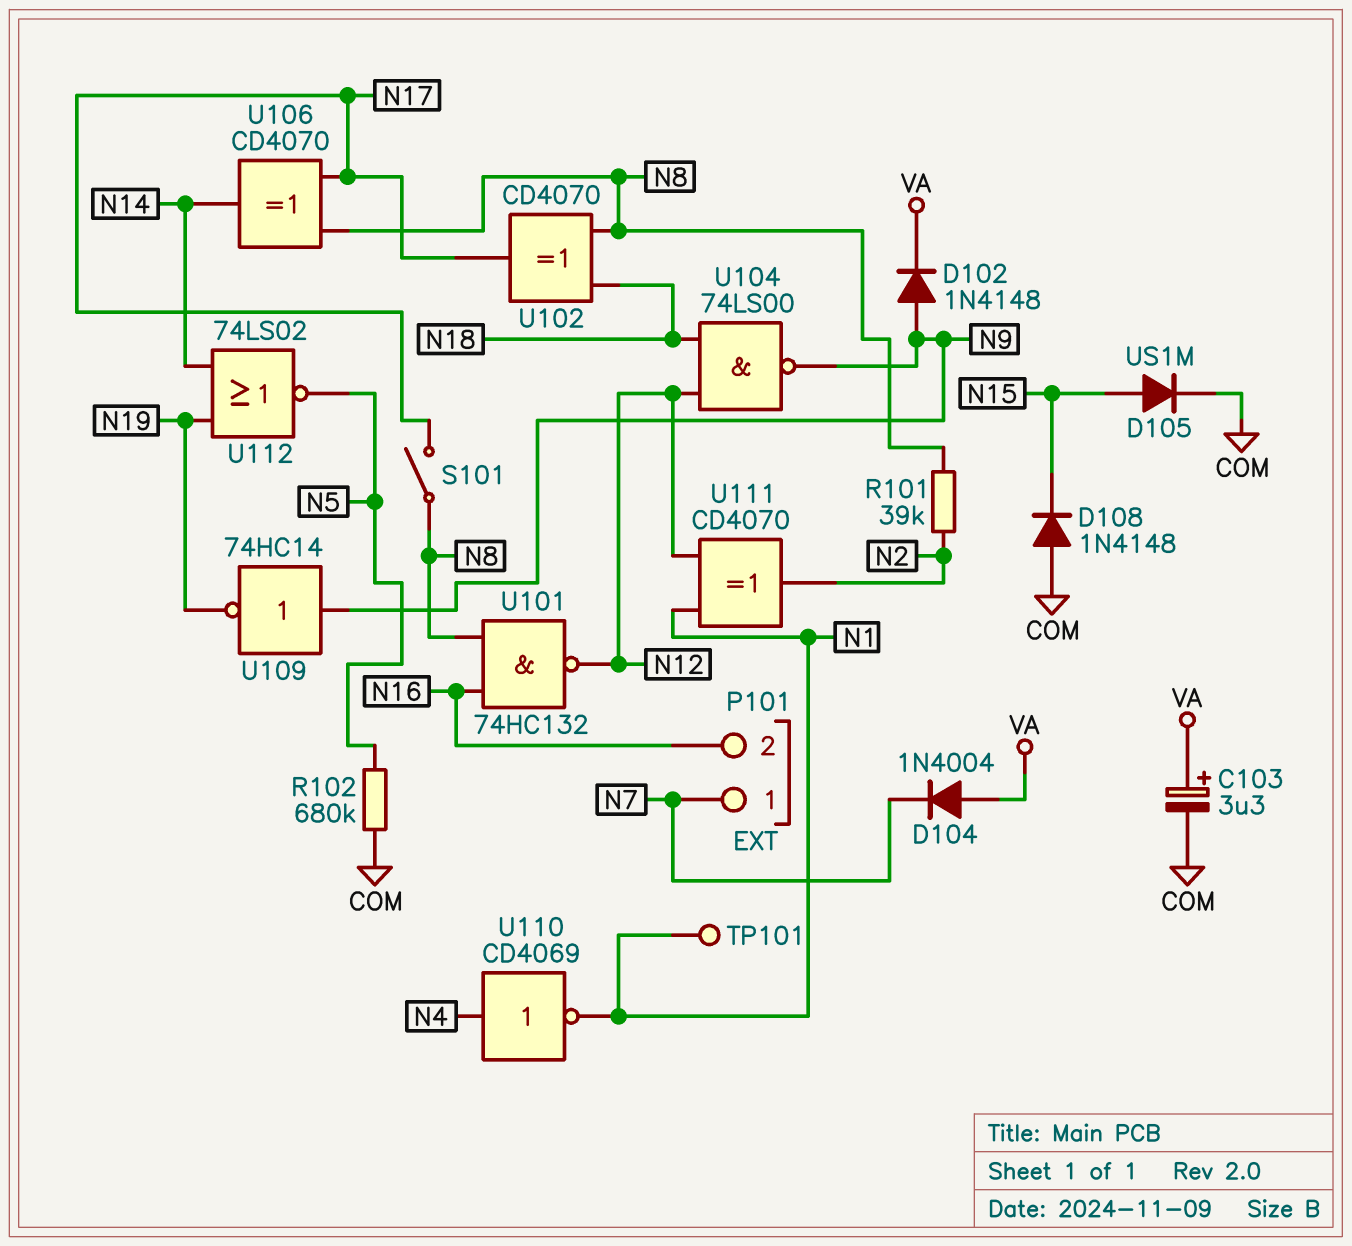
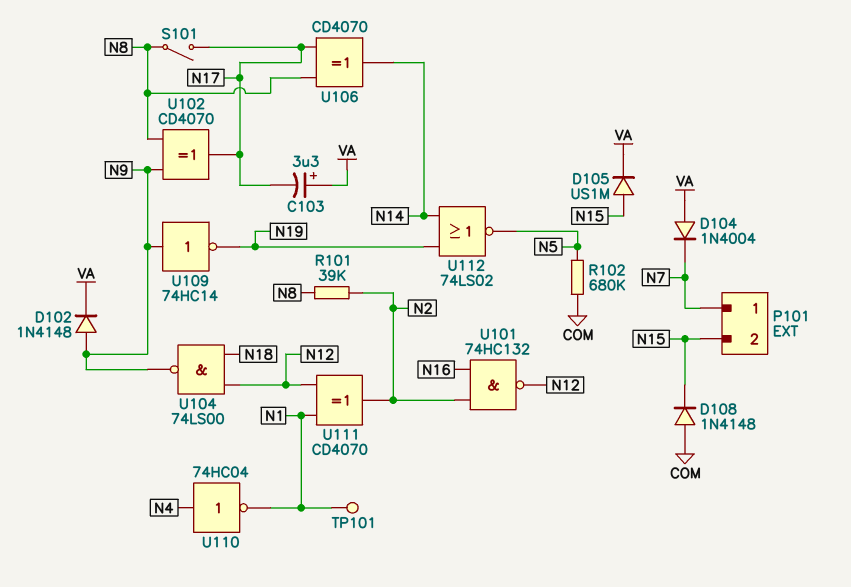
C103: 3.3uF (plus VA, minus COM) -> 3.3uF (plus VA, minus N17)
D105: diode US1M (A N15, K COM) -> diode US1M (A N15, K VA)
P101 pin 2: N16 -> N15
U101: NAND 74HC132 (in N8, in N16, out N12) -> NAND 74HC132 (in N2, in N16, out N12)
U102: XOR CD4070 (in N8, in N18, out N17) -> XOR CD4070 (in N8, in N9, out N17)
U110: NOT CD4069 (in N4, out N1) -> NOT 74HC04 (in N4, out N1)

